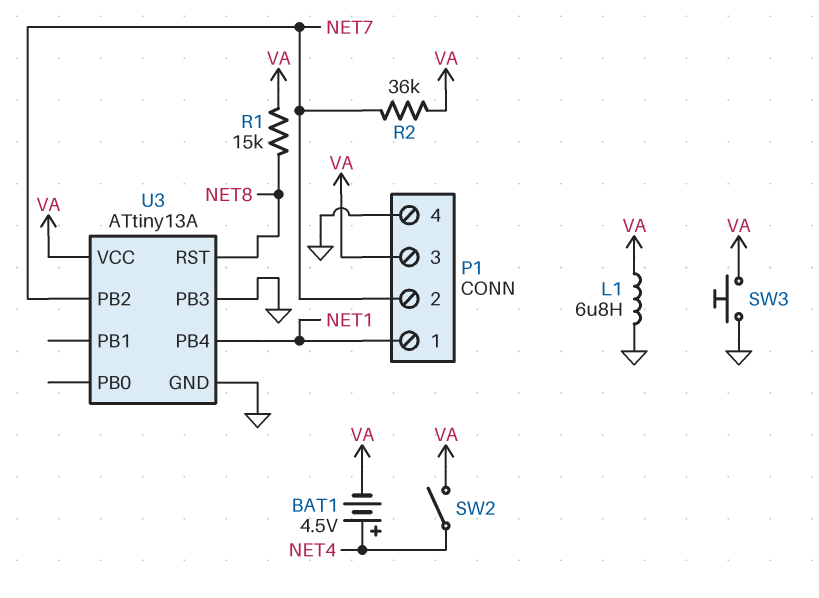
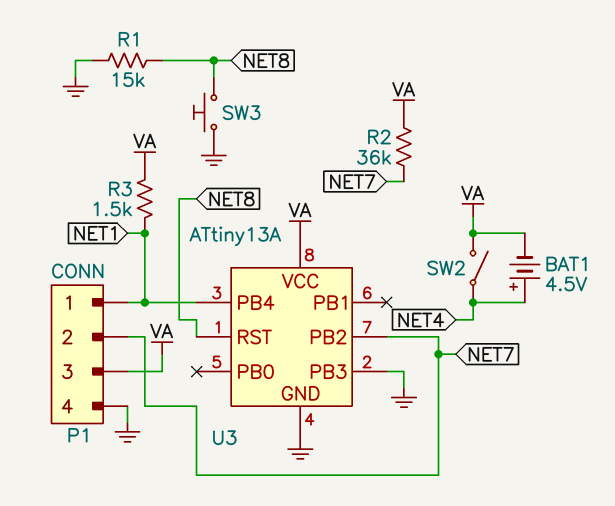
L1: 6.8uH (GND, VA) -> none
R1: 15k (NET8, VA) -> 15k (GND, NET8)
R3: none -> 1.5k (NET1, VA)
SW3: button (GND, VA) -> button (GND, NET8)

